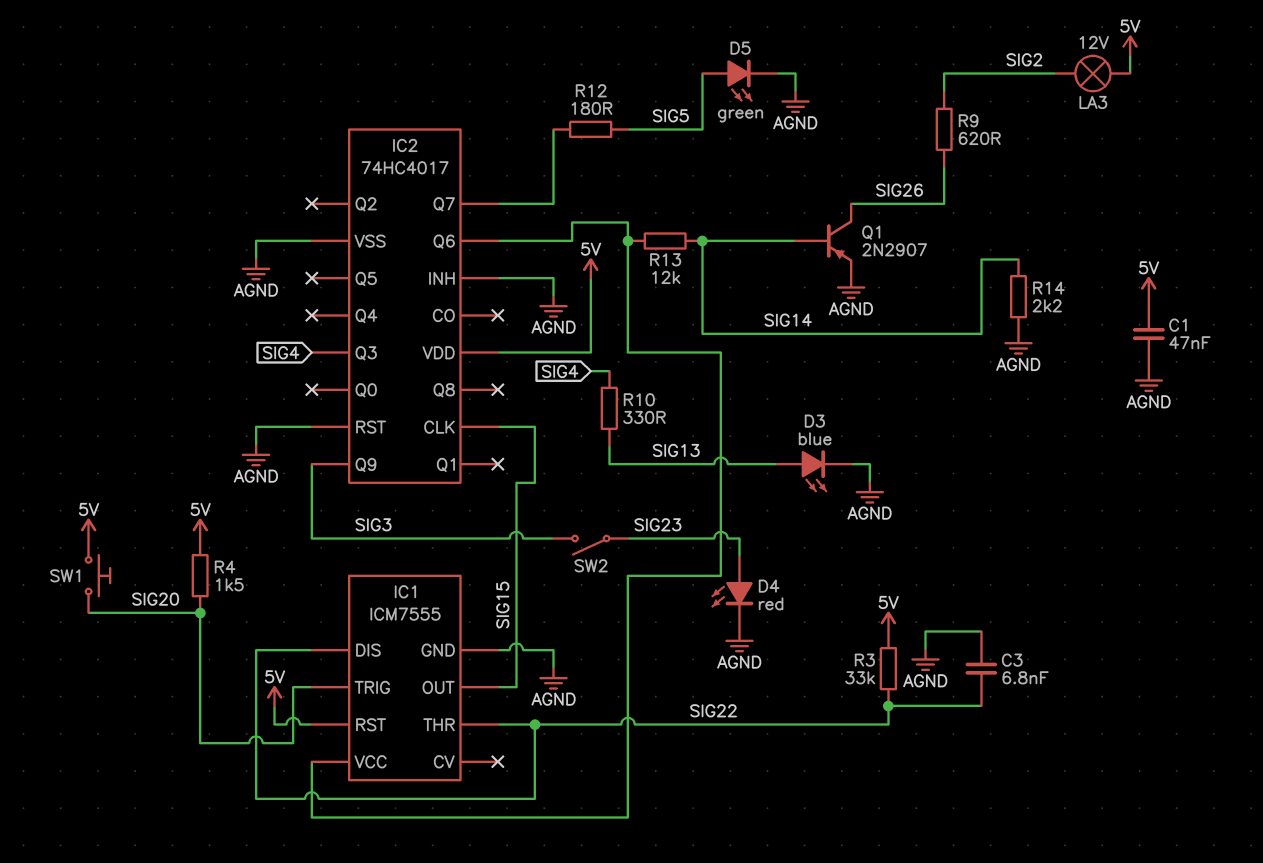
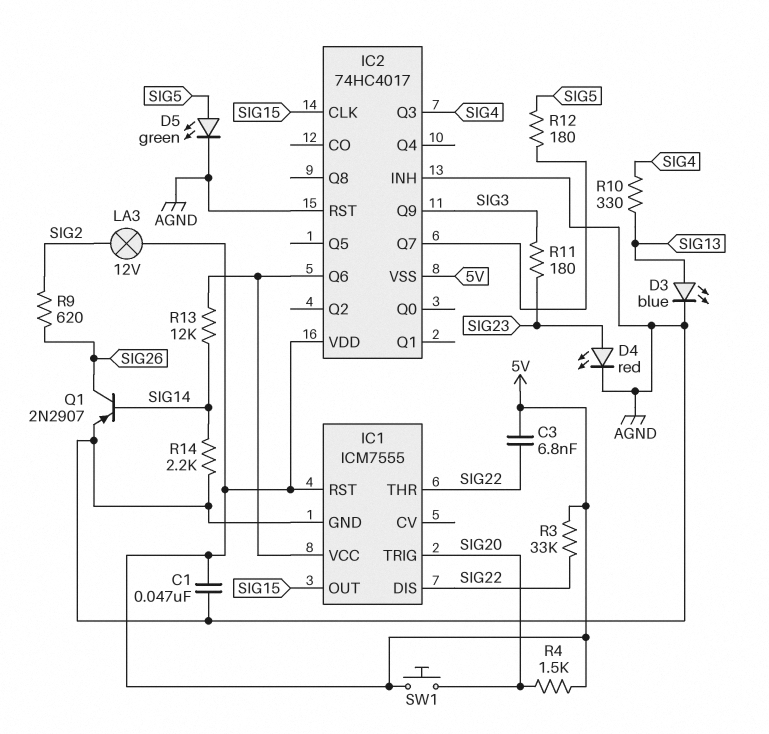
C3: 6.8nF (AGND, SIG22) -> 6.8nF (5V, SIG22)
IC2 pin VSS: AGND -> 5V
R11: none -> 180 (SIG3, SIG23)
SW2: switch (SIG3, SIG23) -> none

